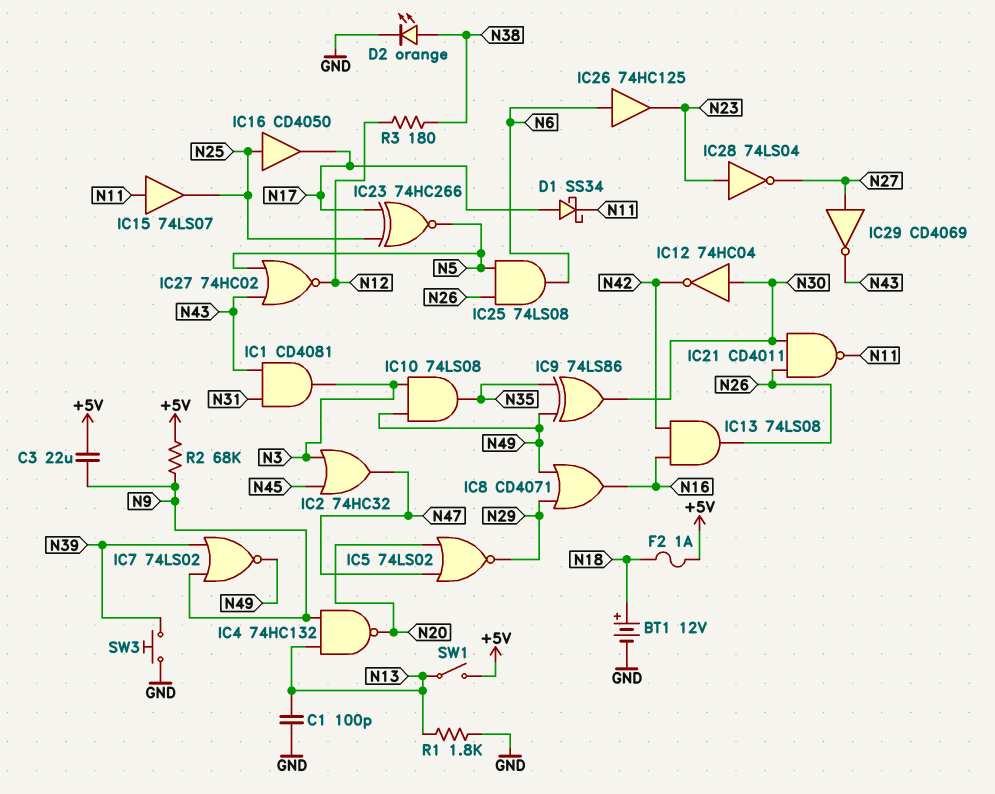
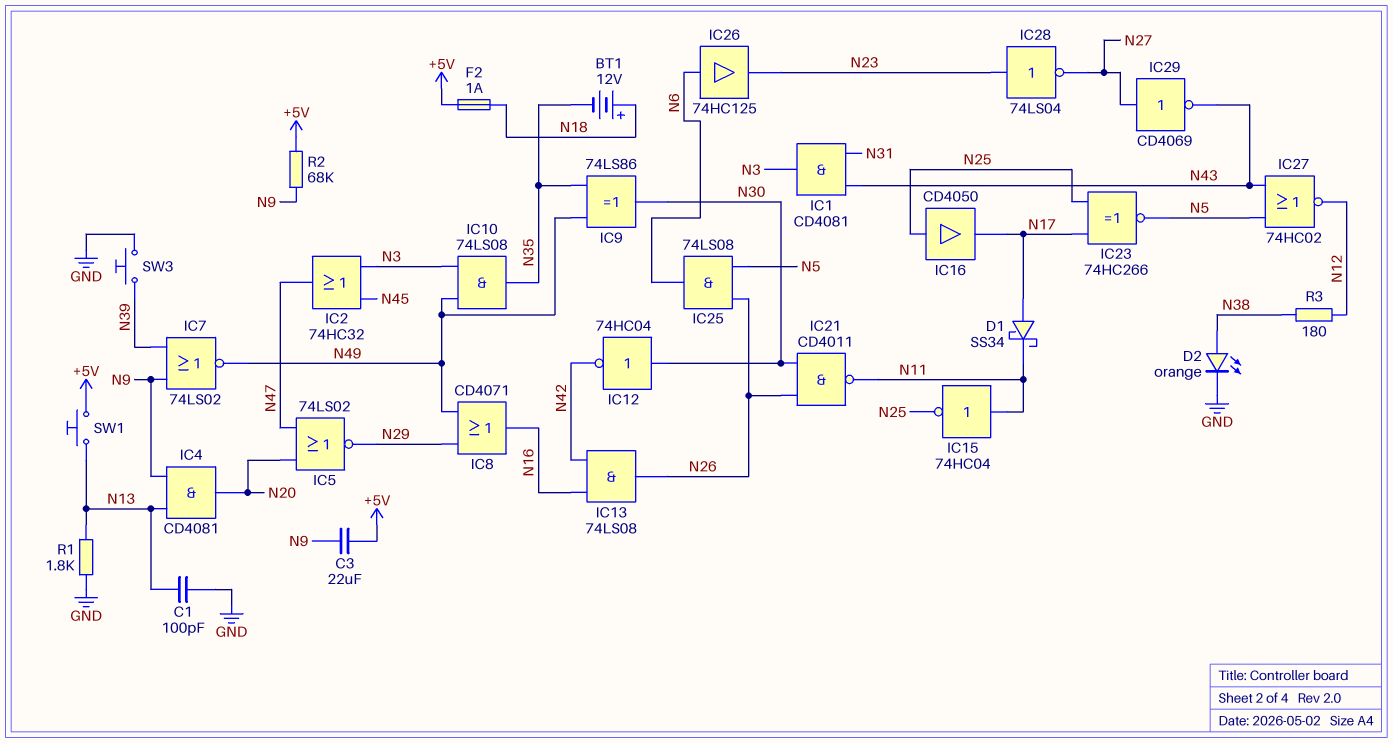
BT1: 12V (plus N18, minus GND) -> 12V (plus N18, minus N35)
IC4: NAND 74HC132 (in N9, in N13, out N20) -> AND CD4081 (in N9, in N13, out N20)
IC15: buffer 74LS07 (in N11, out N25) -> NOT 74HC04 (in N11, out N25)
SW1: switch (+5V, N13) -> button (+5V, N13)

